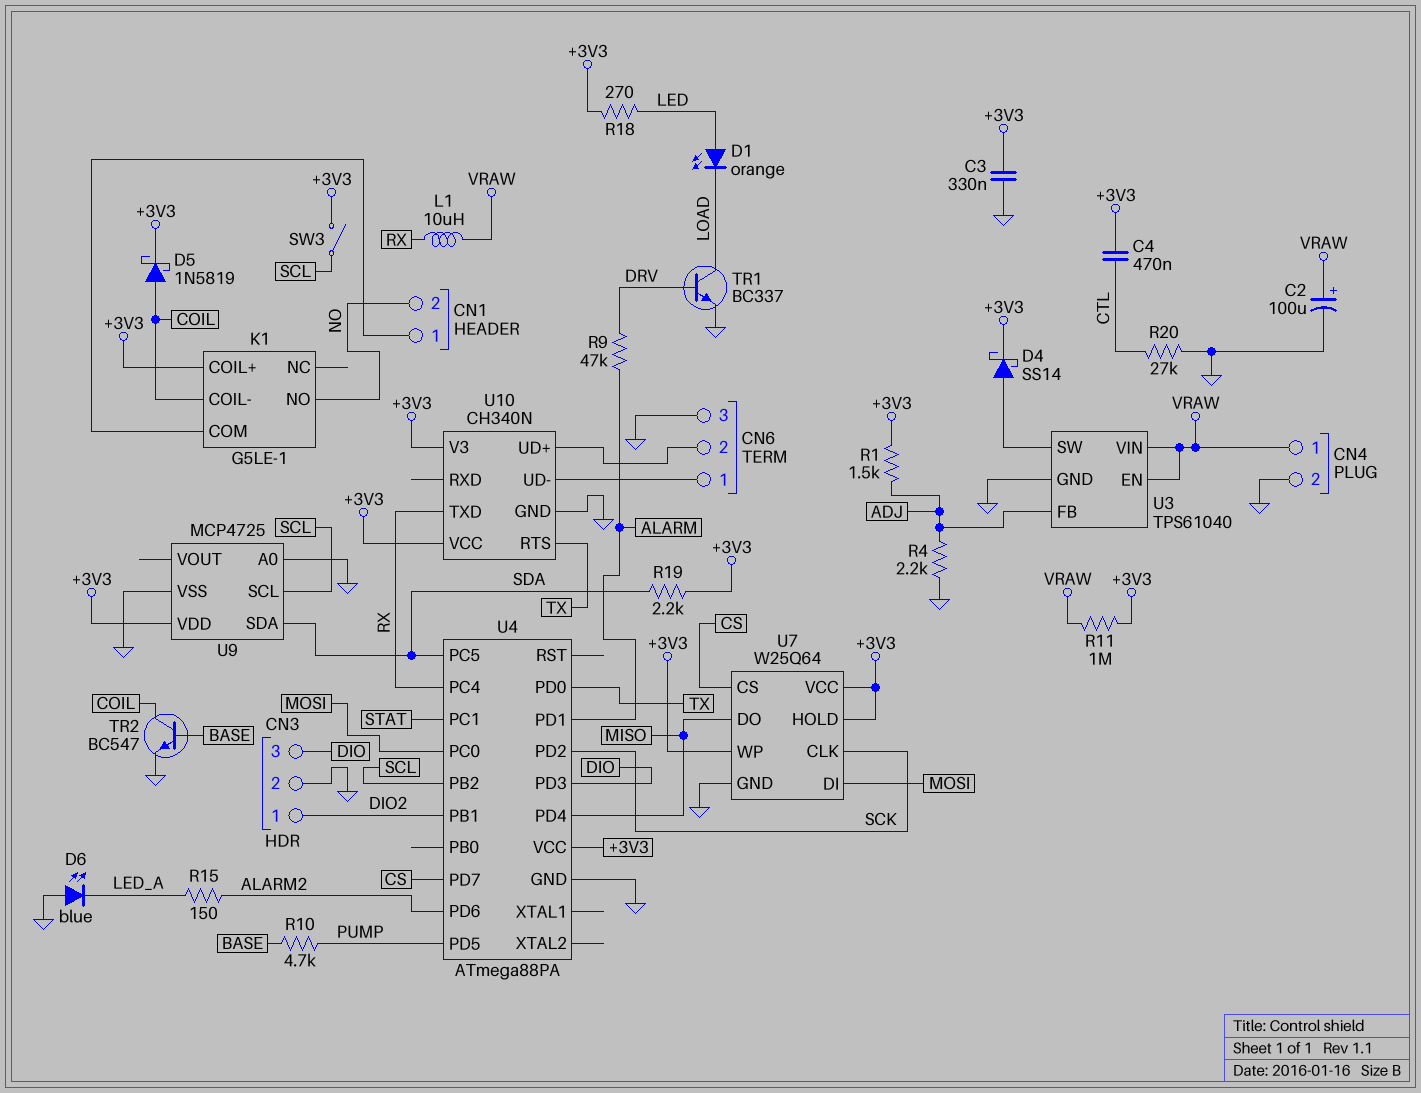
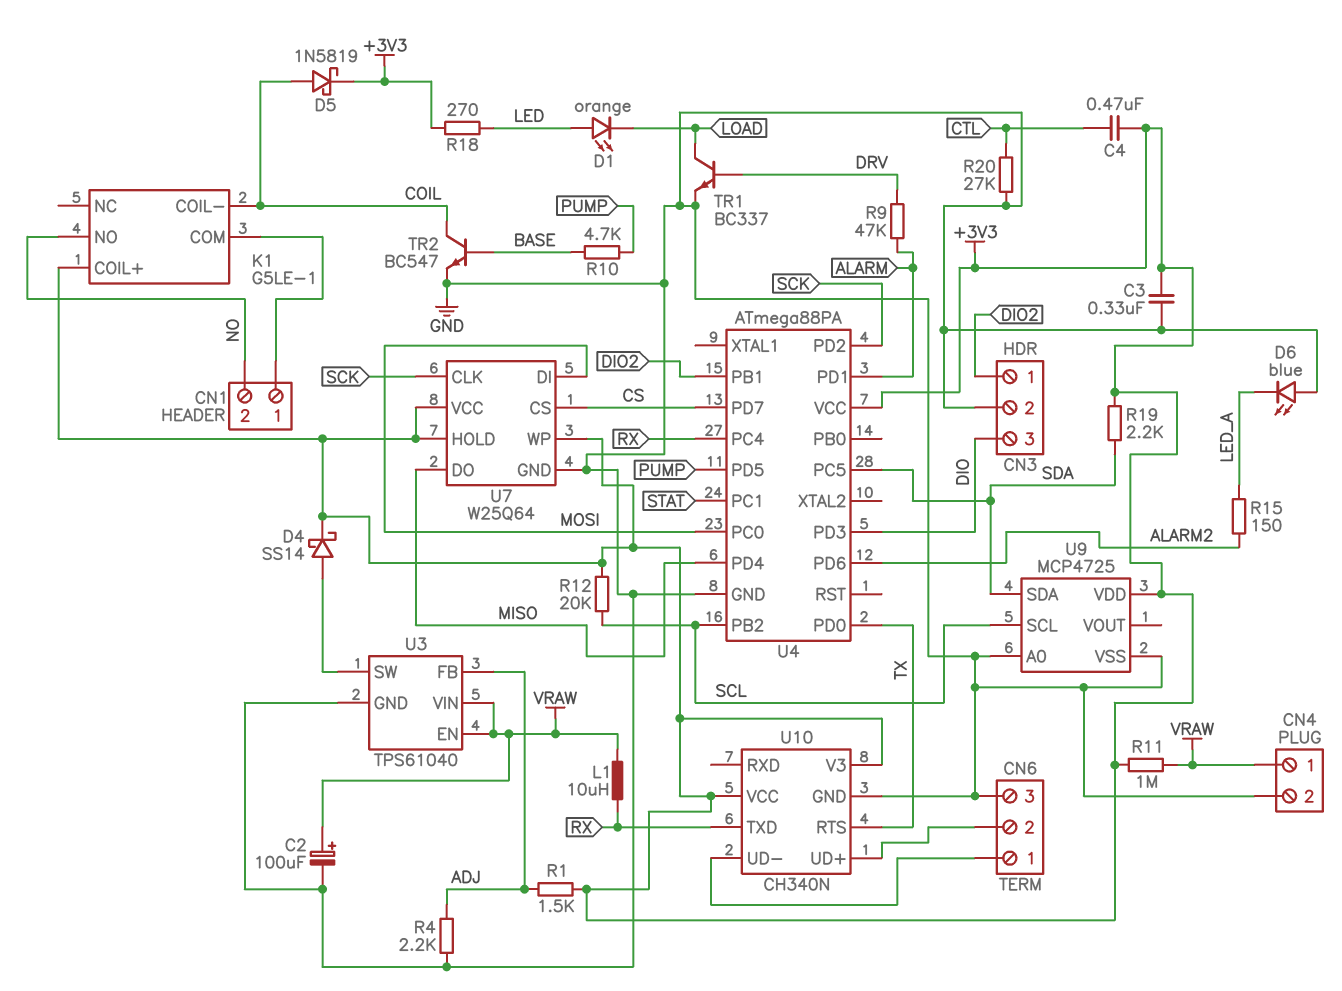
R12: none -> 20k (+3V3, SCL)
SW3: switch (+3V3, SCL) -> none

